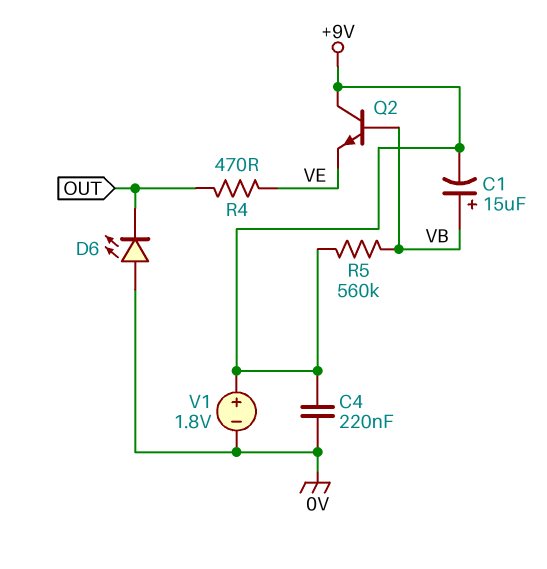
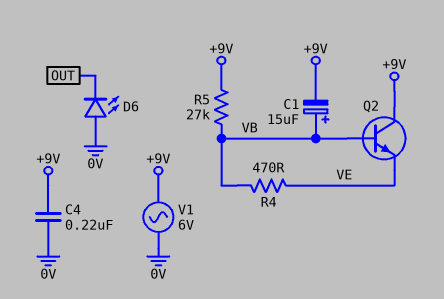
R4: 470 (OUT, VE) -> 470 (VB, VE)
R5: 560k (+9V, VB) -> 27k (+9V, VB)
V1: 1.8V (plus +9V, minus 0V) -> AC 6V (+9V, 0V)

